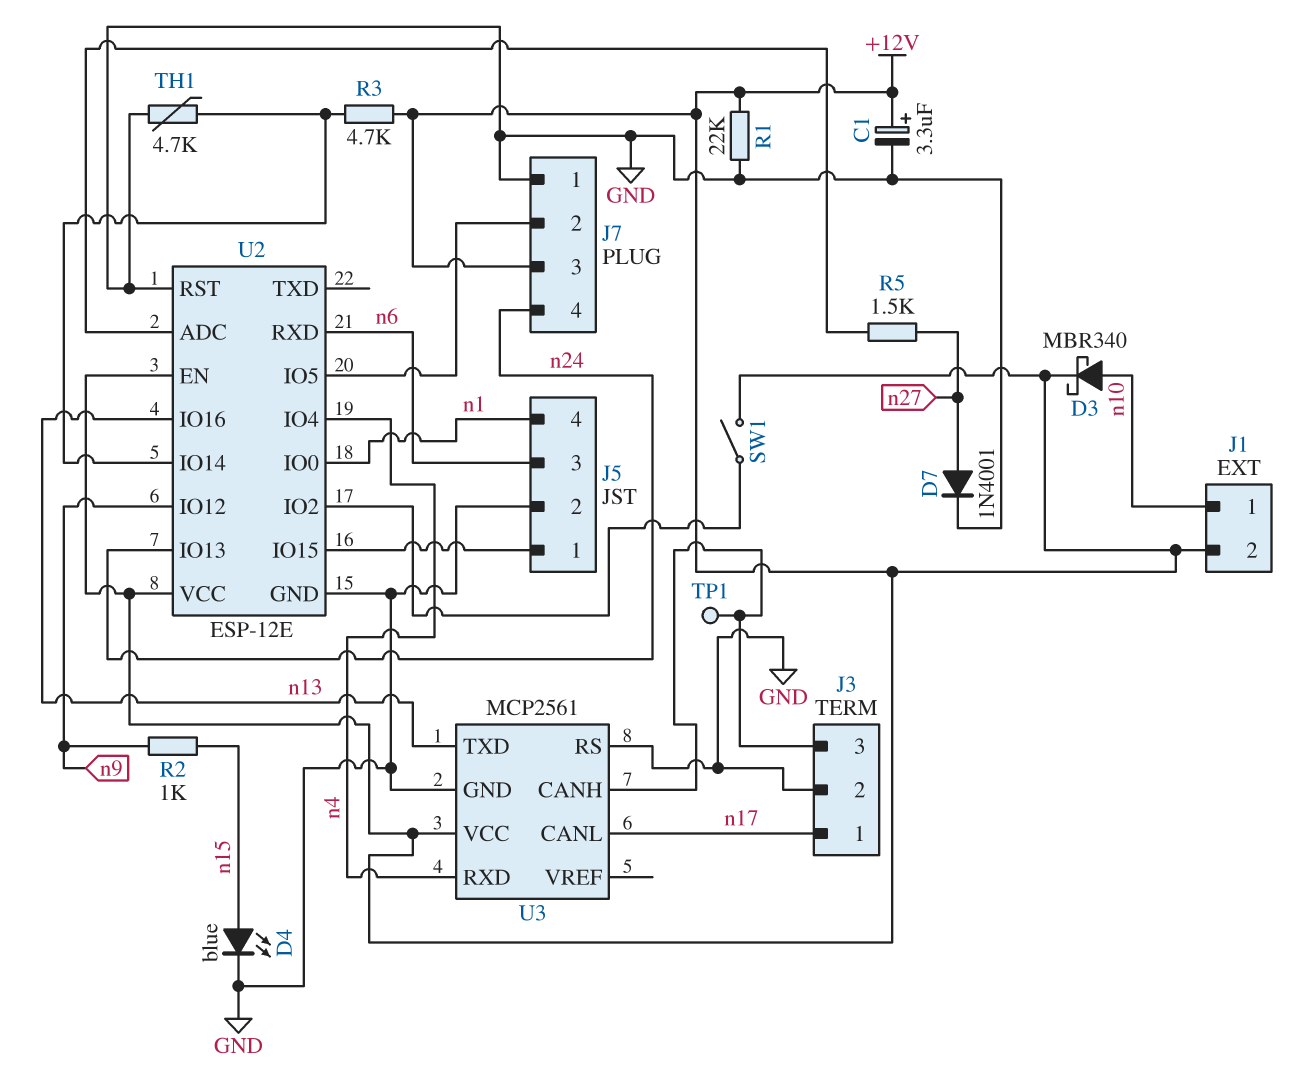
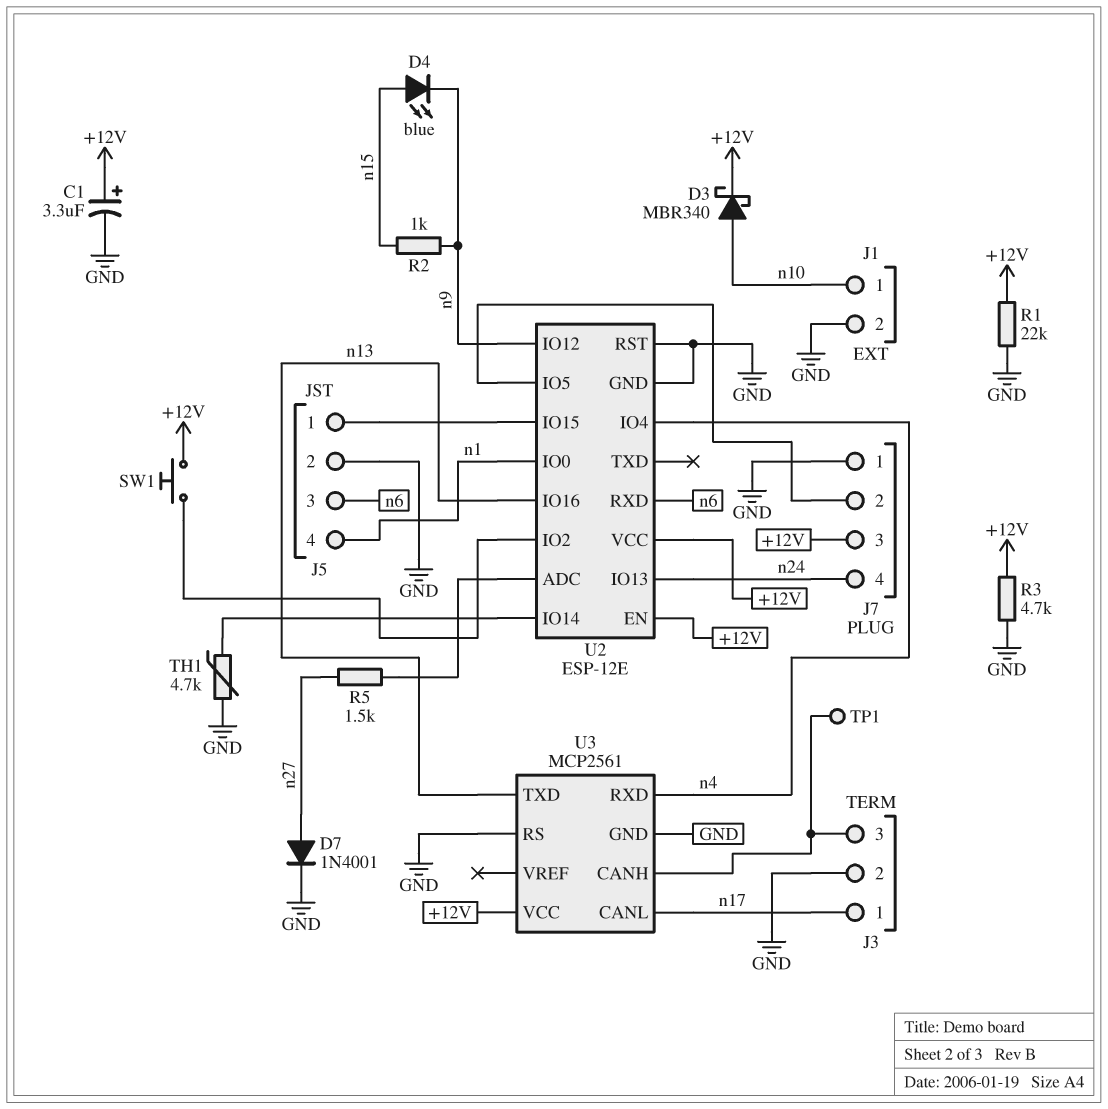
D4: LED blue (A n15, K GND) -> LED blue (A n15, K n9)
J1 pin 2: +12V -> GND
R3: 4.7k (+12V, U2/IO14) -> 4.7k (+12V, GND)
SW1: switch (+12V, U2/IO2) -> button (+12V, U2/IO2)

